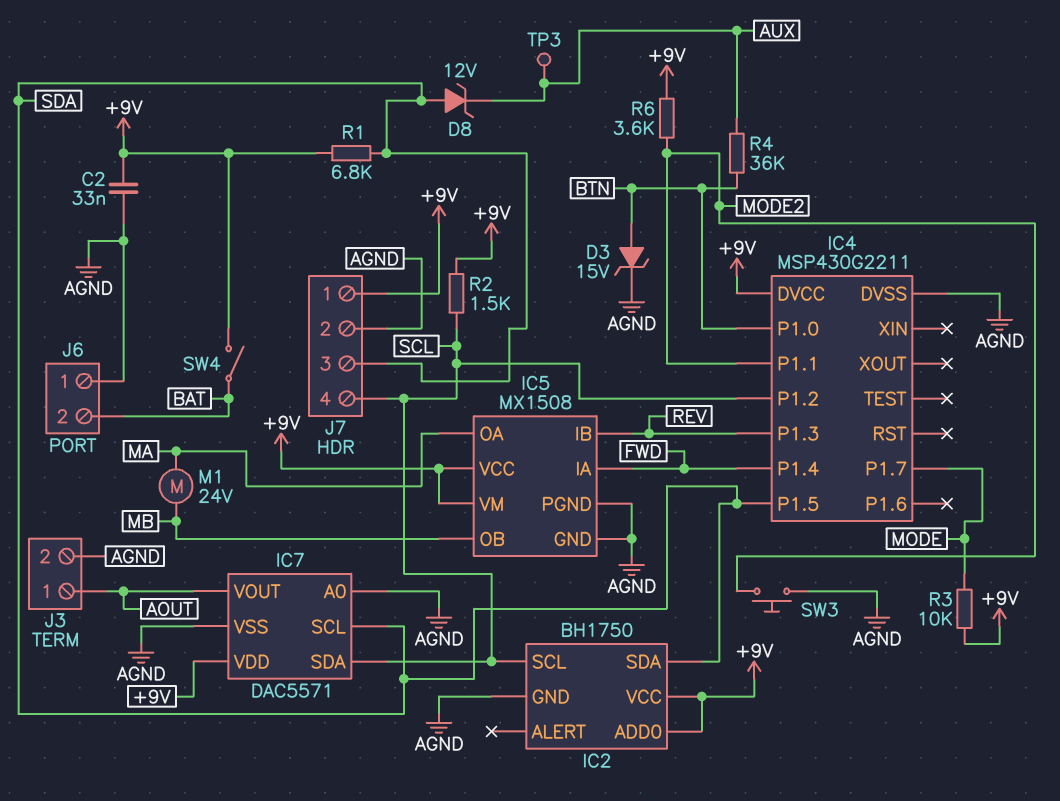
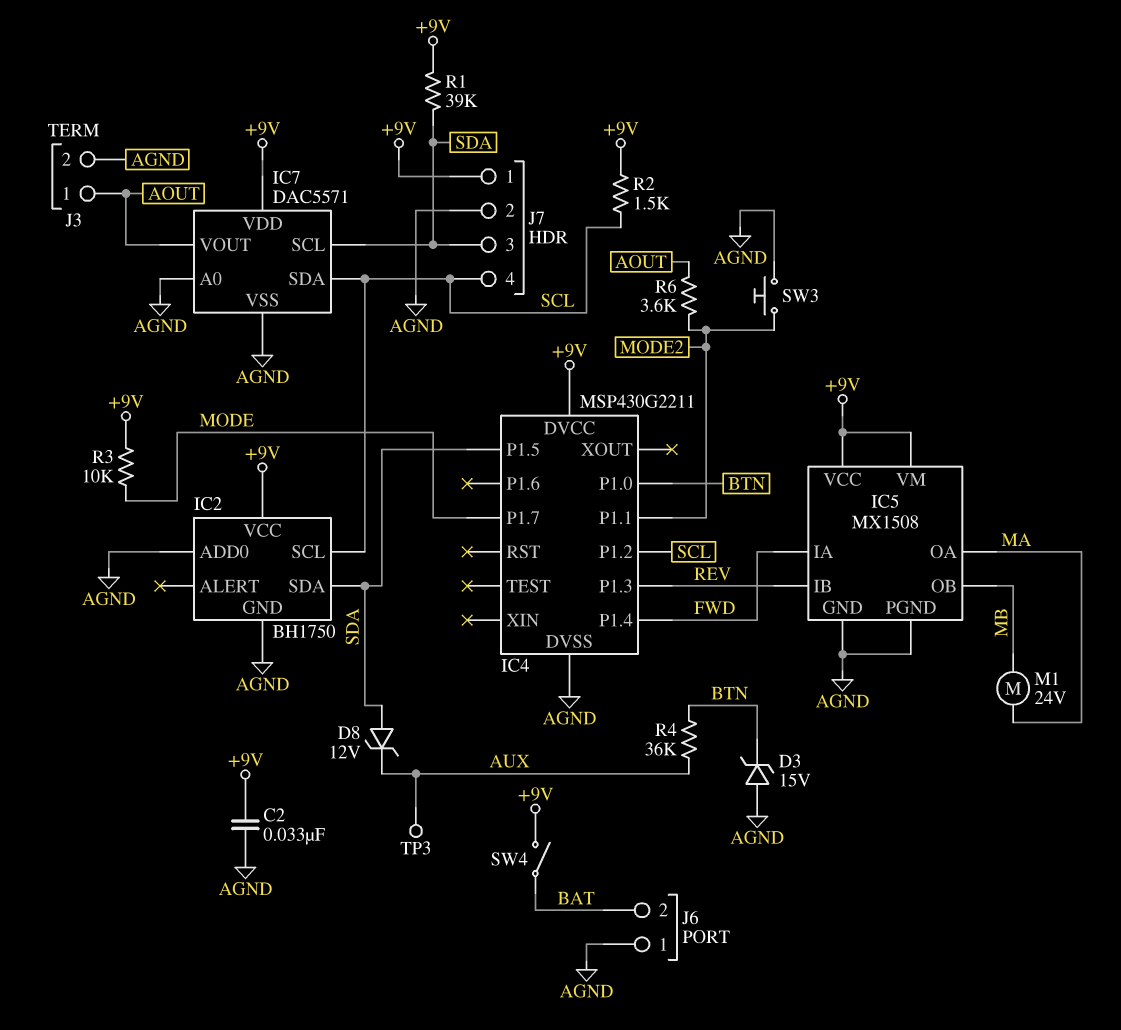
D3: zener 15V (A BTN, K AGND) -> zener 15V (A AGND, K BTN)
IC2 pin ADD0: +9V -> AGND
R1: 6.8k (+9V, SDA) -> 39k (+9V, SDA)
R6: 3.6k (+9V, MODE2) -> 3.6k (AOUT, MODE2)

